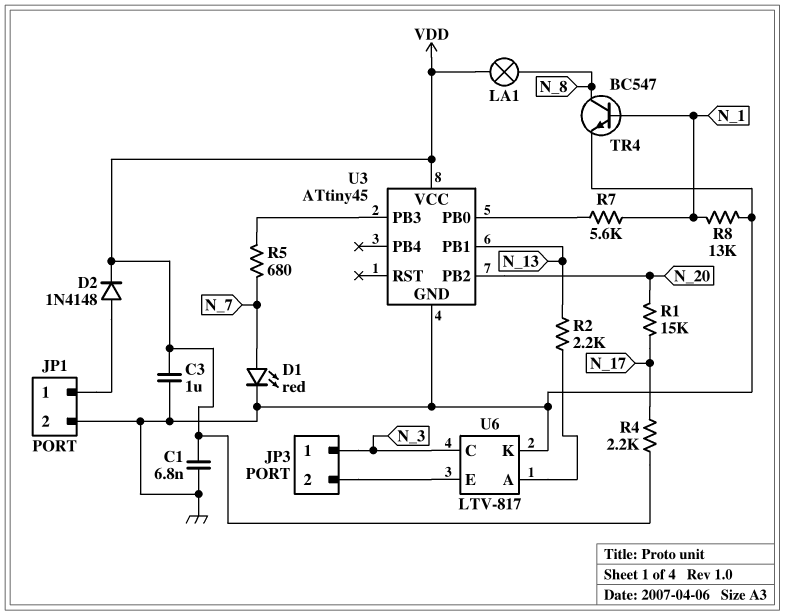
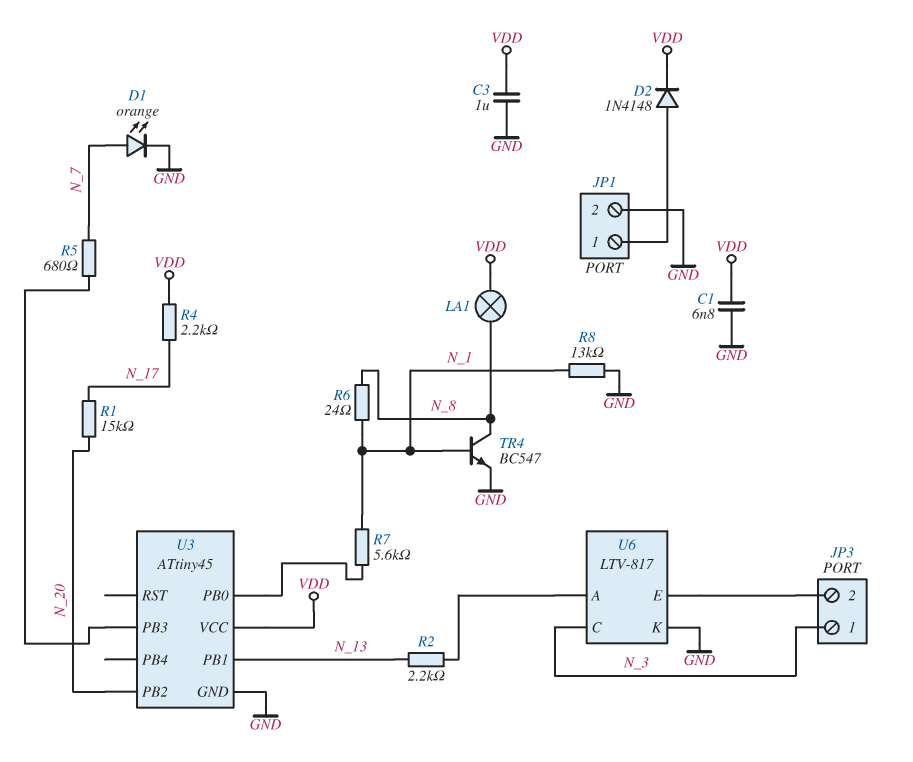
D1: LED red (A N_7, K GND) -> LED orange (A N_7, K GND)
R6: none -> 24 (N_1, N_8)

